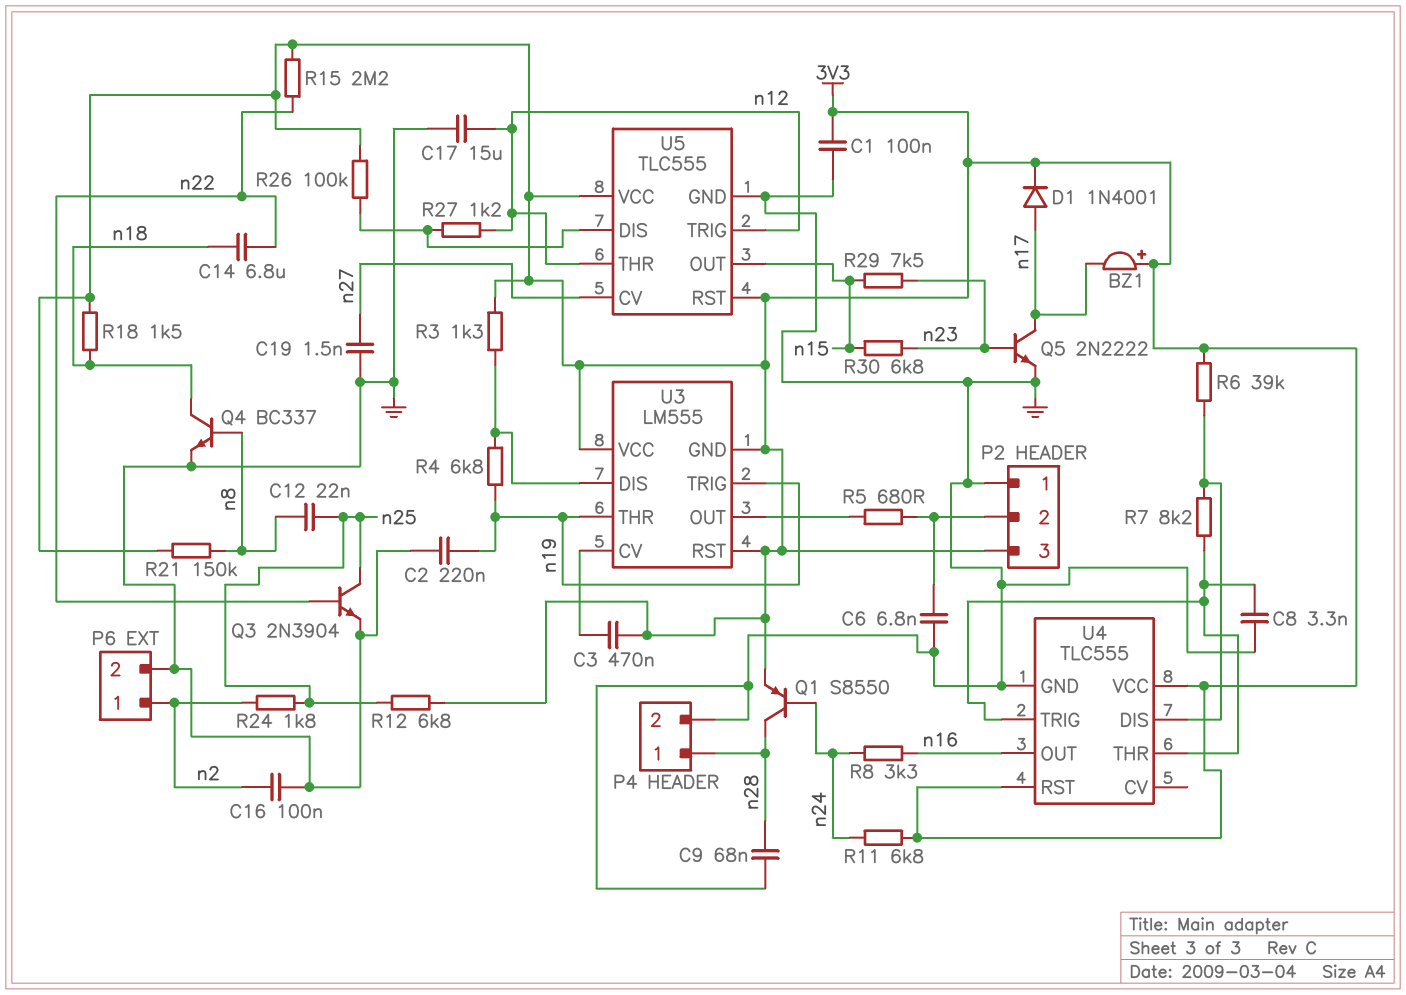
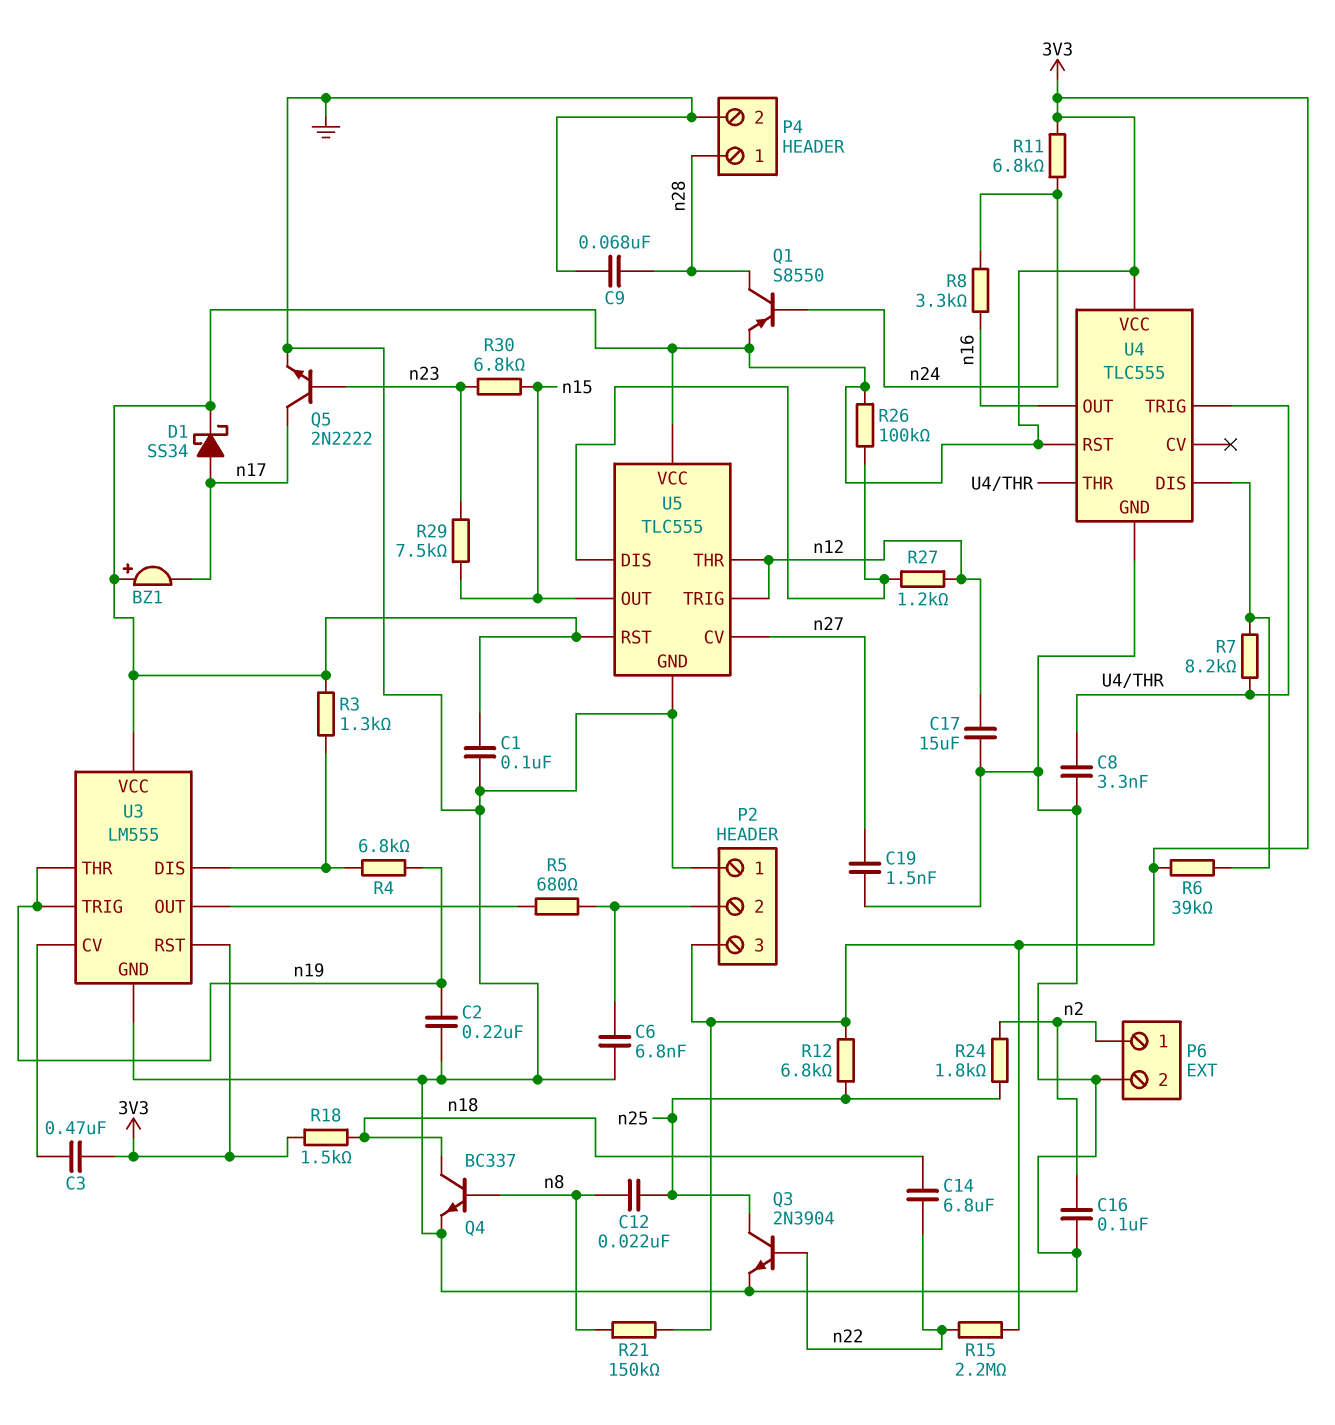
D1: diode 1N4001 (A n17, K 3V3) -> schottky SS34 (A n17, K 3V3)
U3 pin GND: 3V3 -> GND

